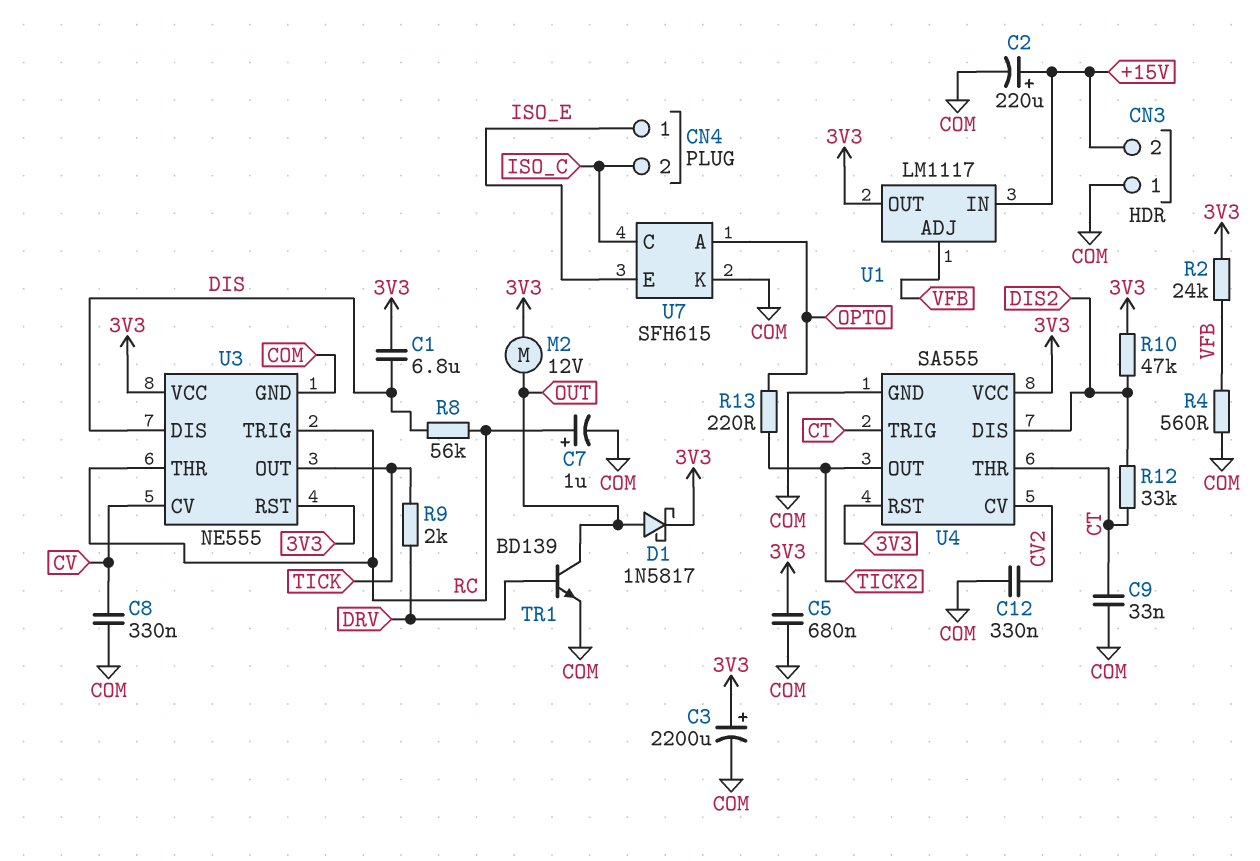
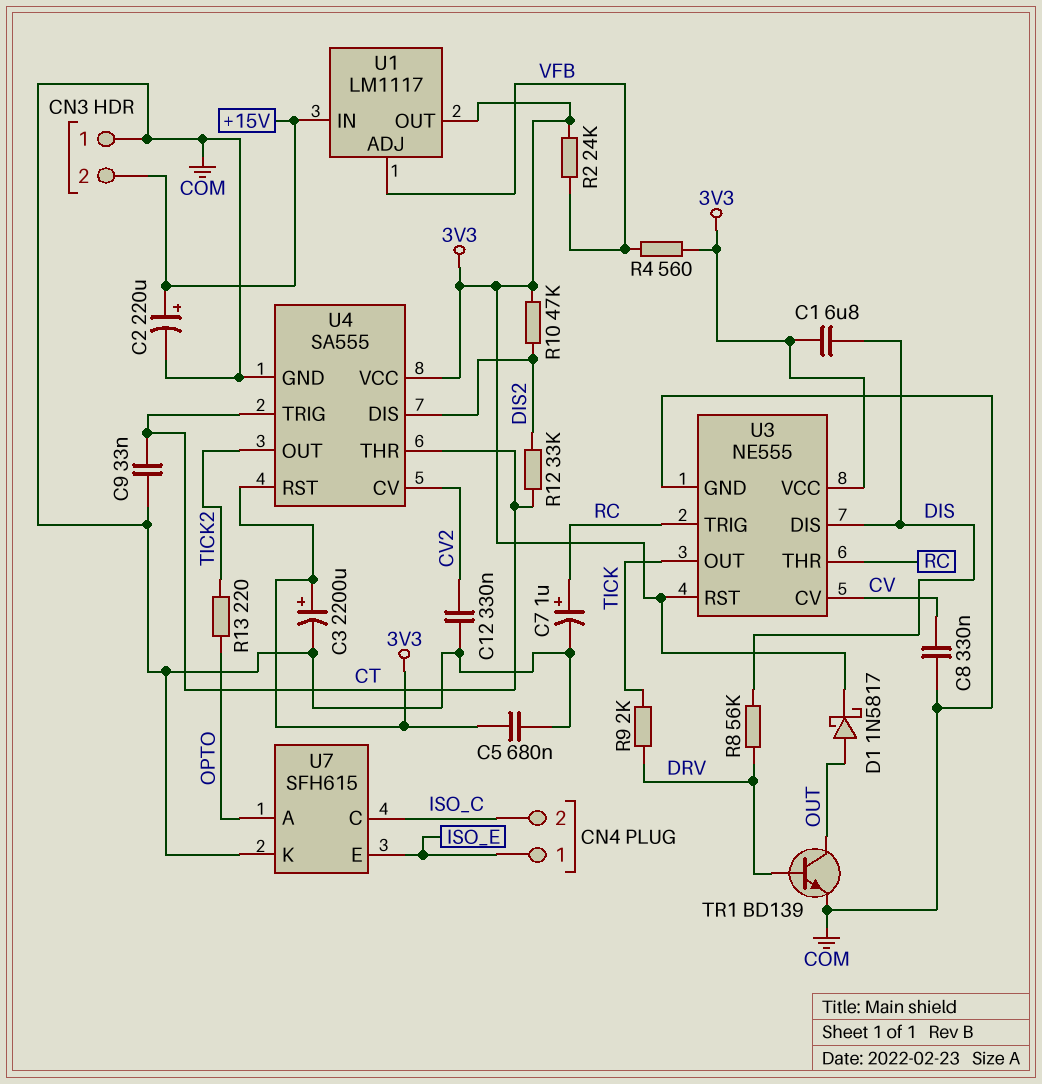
M2: motor 12V (3V3, OUT) -> none
R4: 560 (COM, VFB) -> 560 (3V3, VFB)
R8: 56k (DIS, RC) -> 56k (DIS, DRV)

